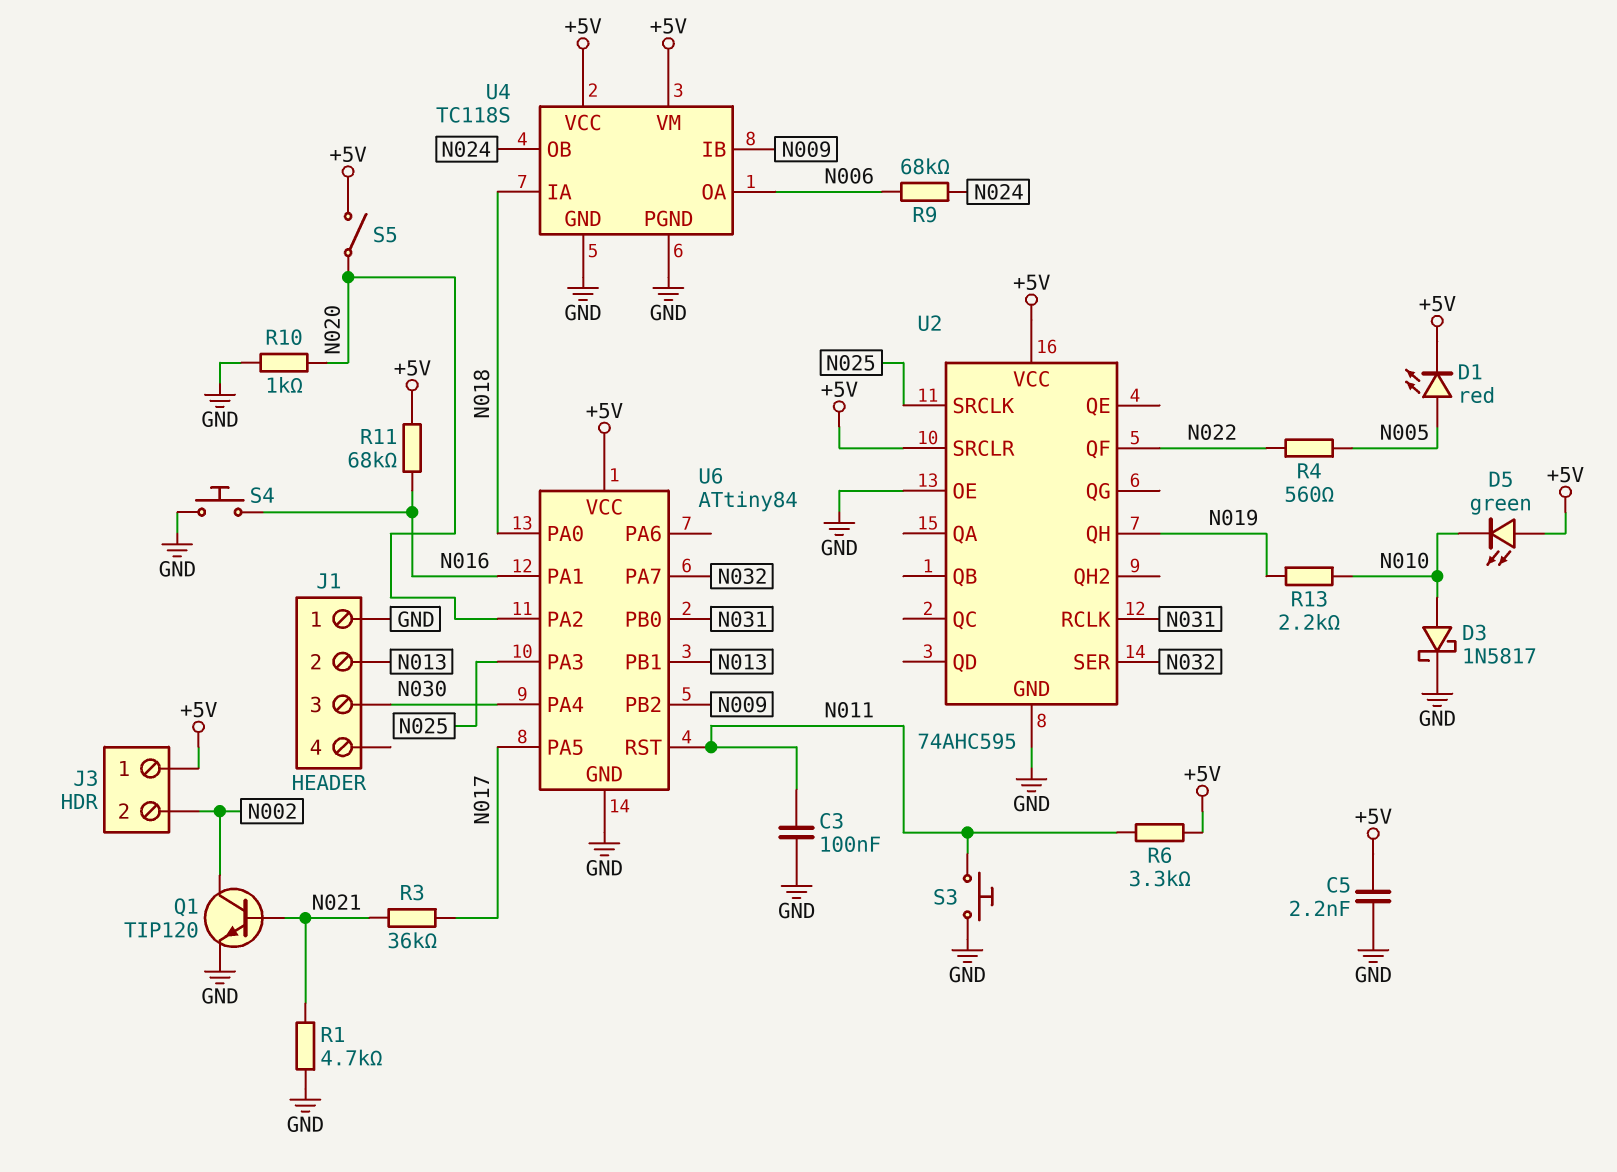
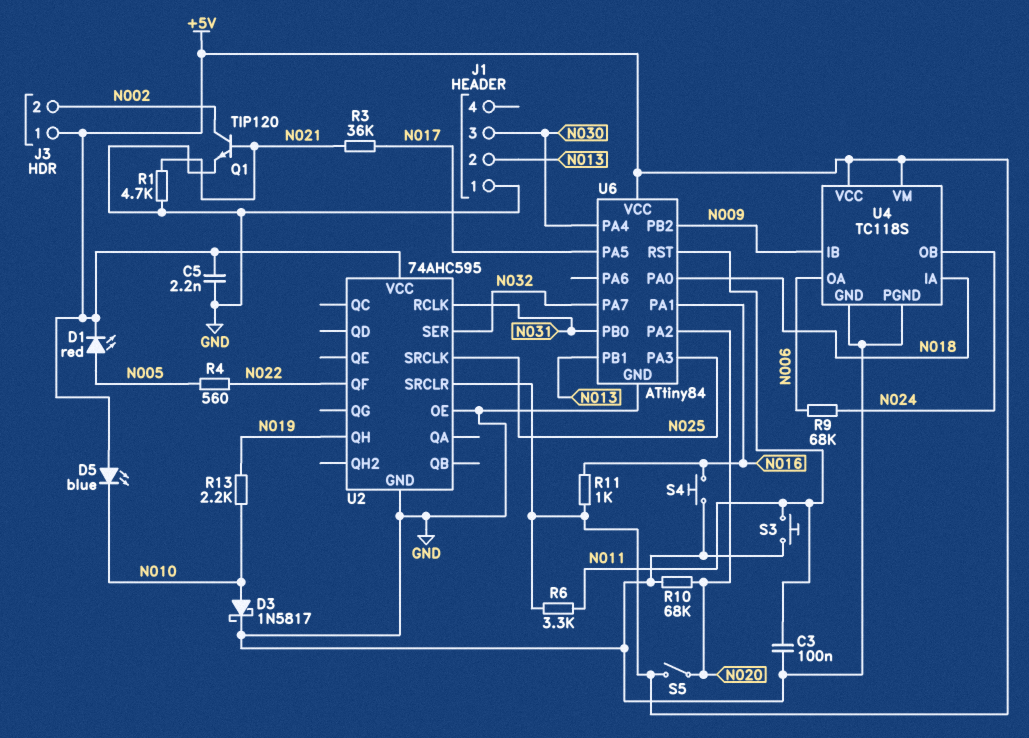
D5: LED green (A +5V, K N010) -> LED blue (A +5V, K N010)
R10: 1k (GND, N020) -> 68k (GND, N020)
R11: 68k (+5V, N016) -> 1k (+5V, N016)

